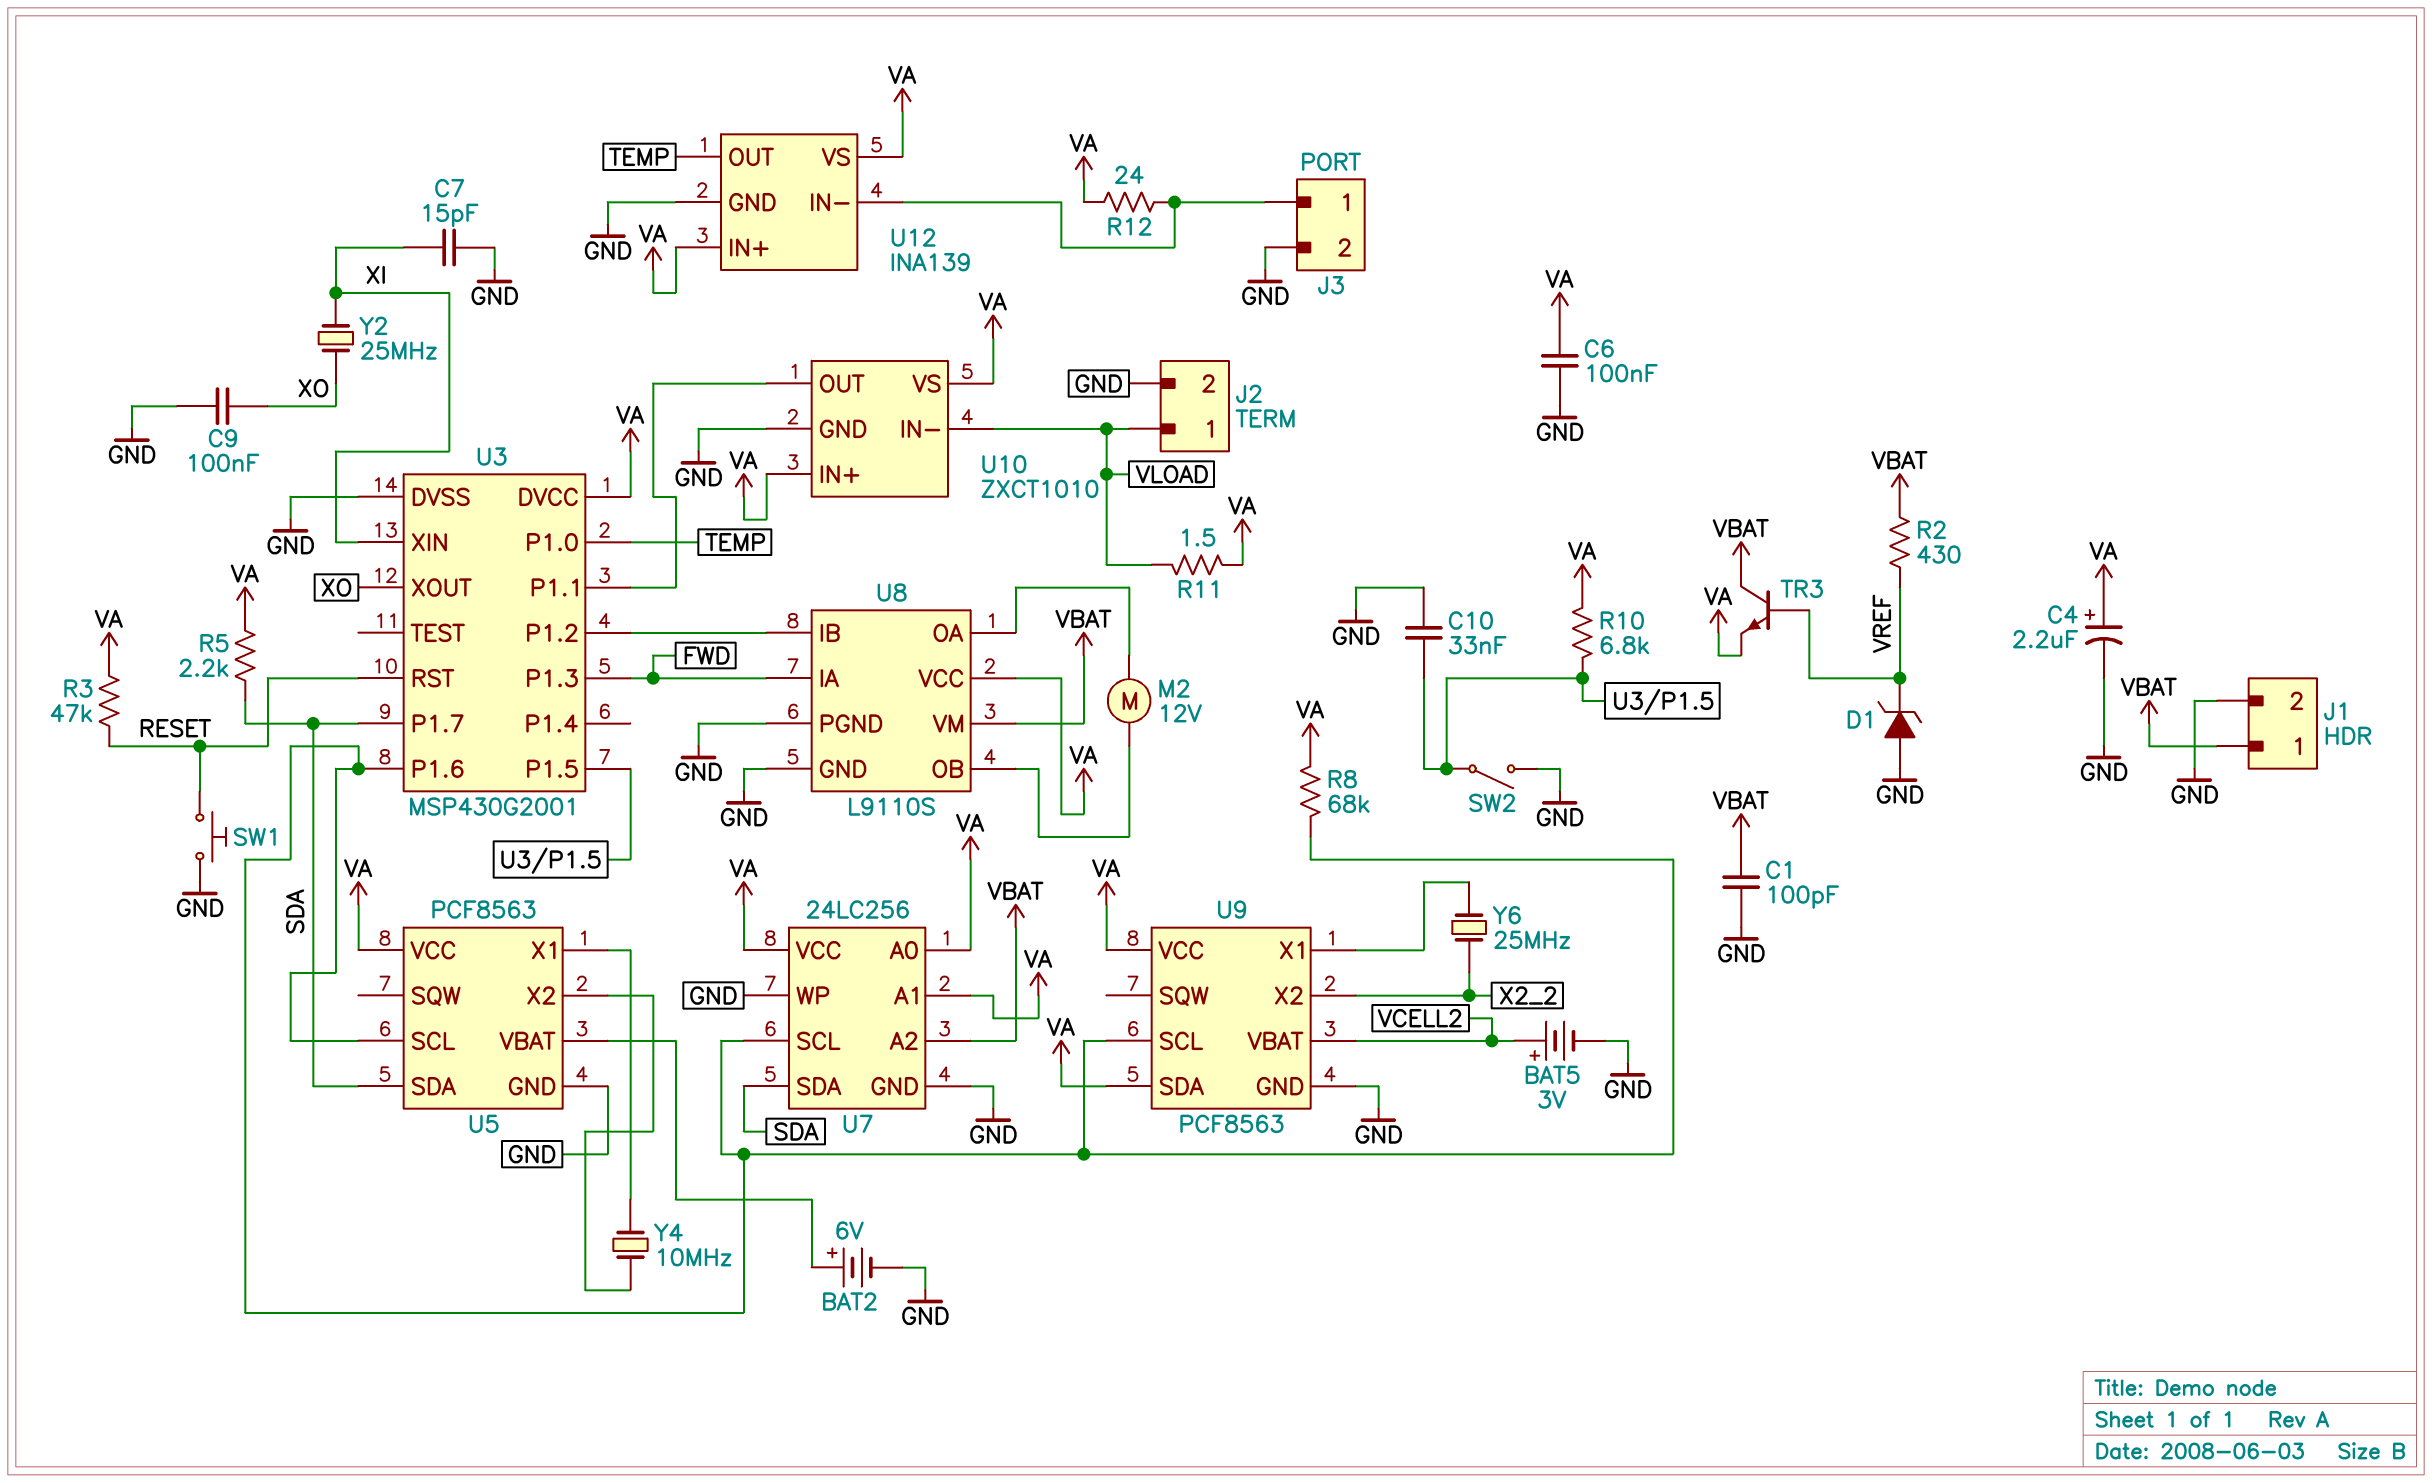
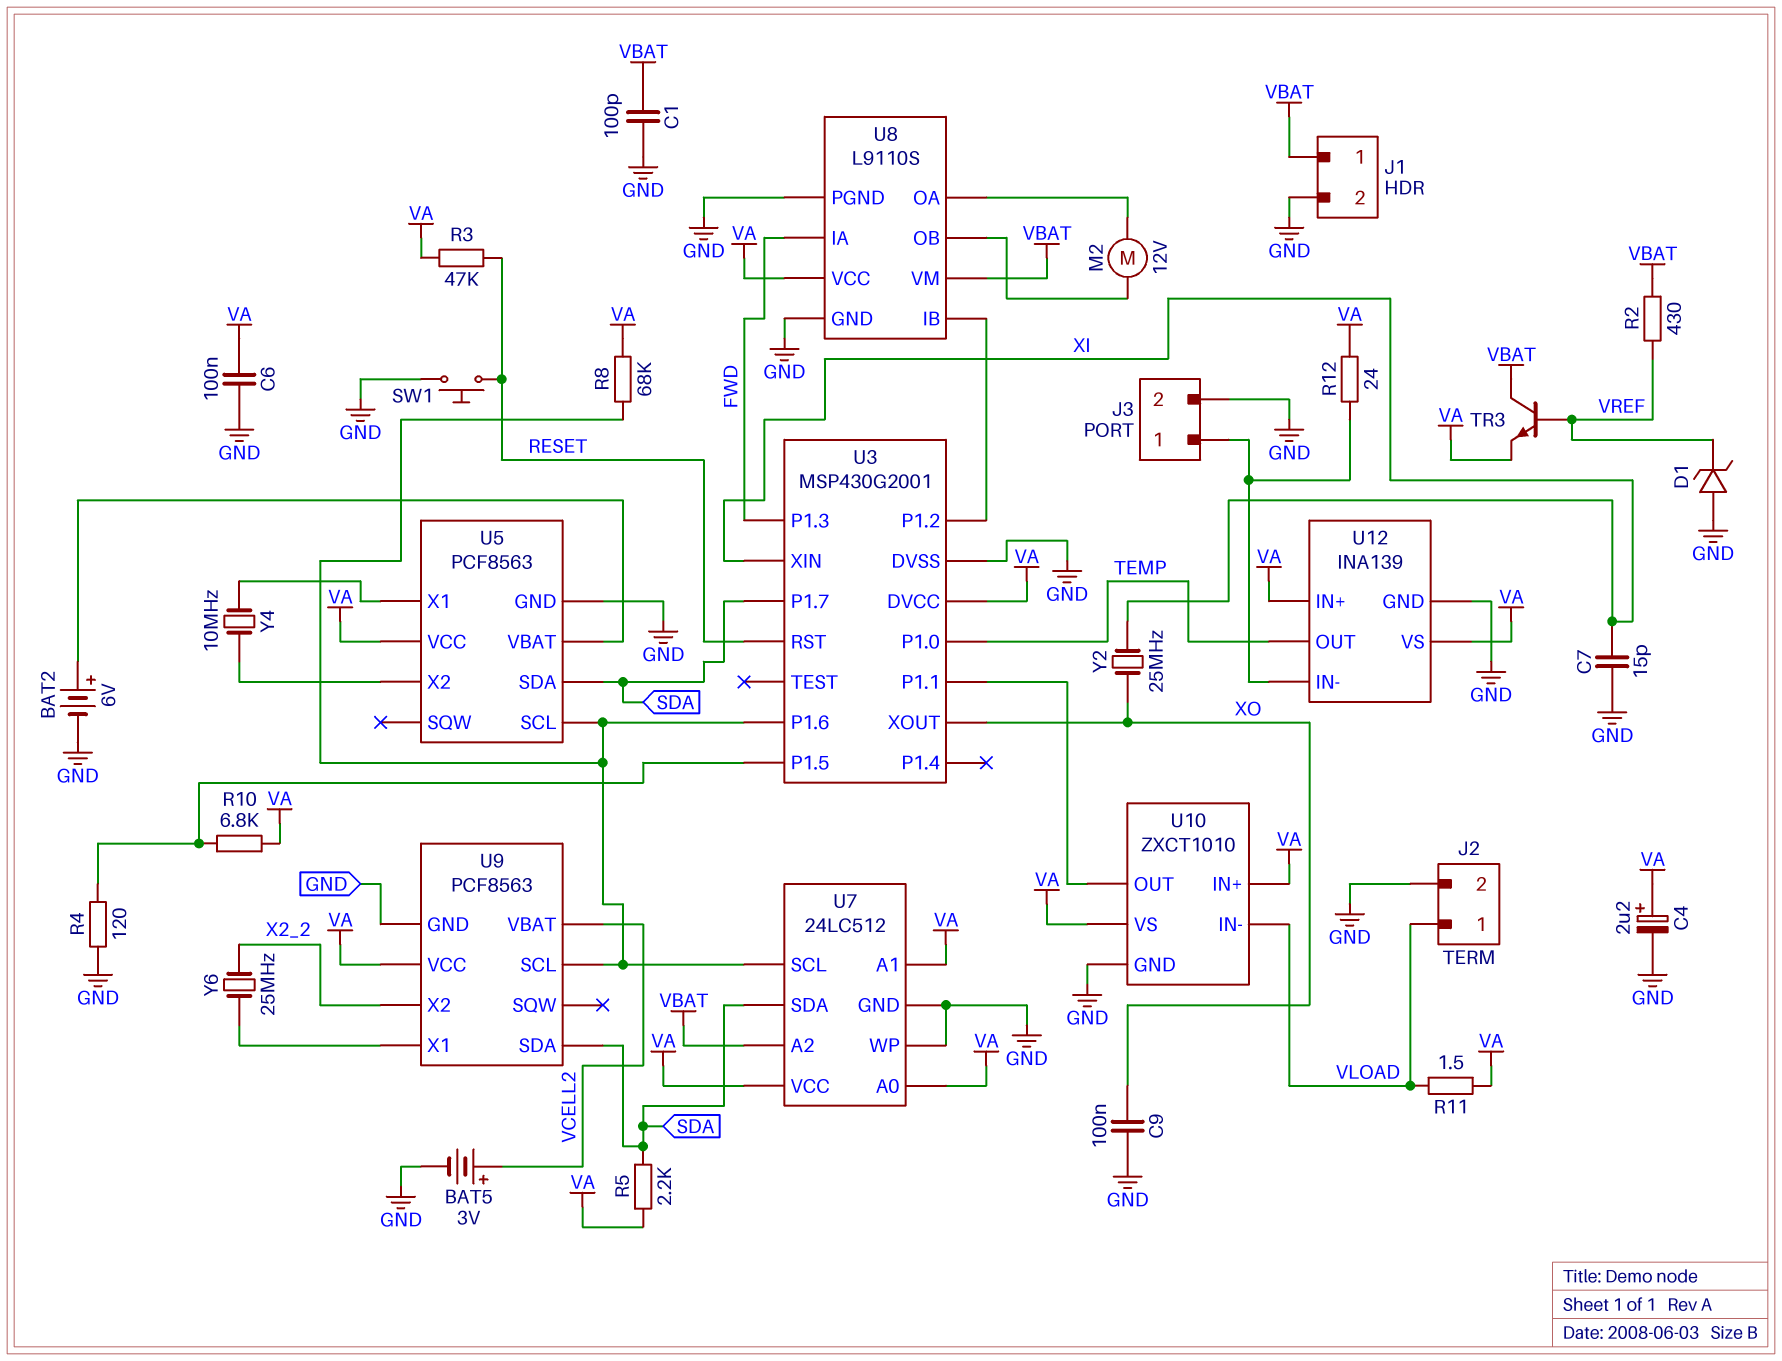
C10: 33nF (GND, U3/P1.5) -> none
R4: none -> 120 (GND, U3/P1.5)
SW2: switch (GND, U3/P1.5) -> none
U7: 24LC256 -> 24LC512
U9 pin SDA: VA -> SDA

